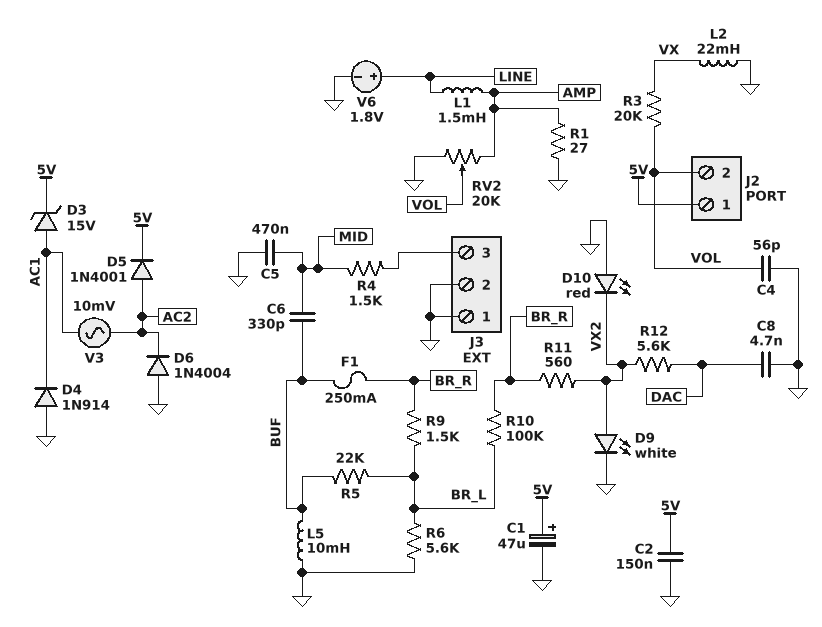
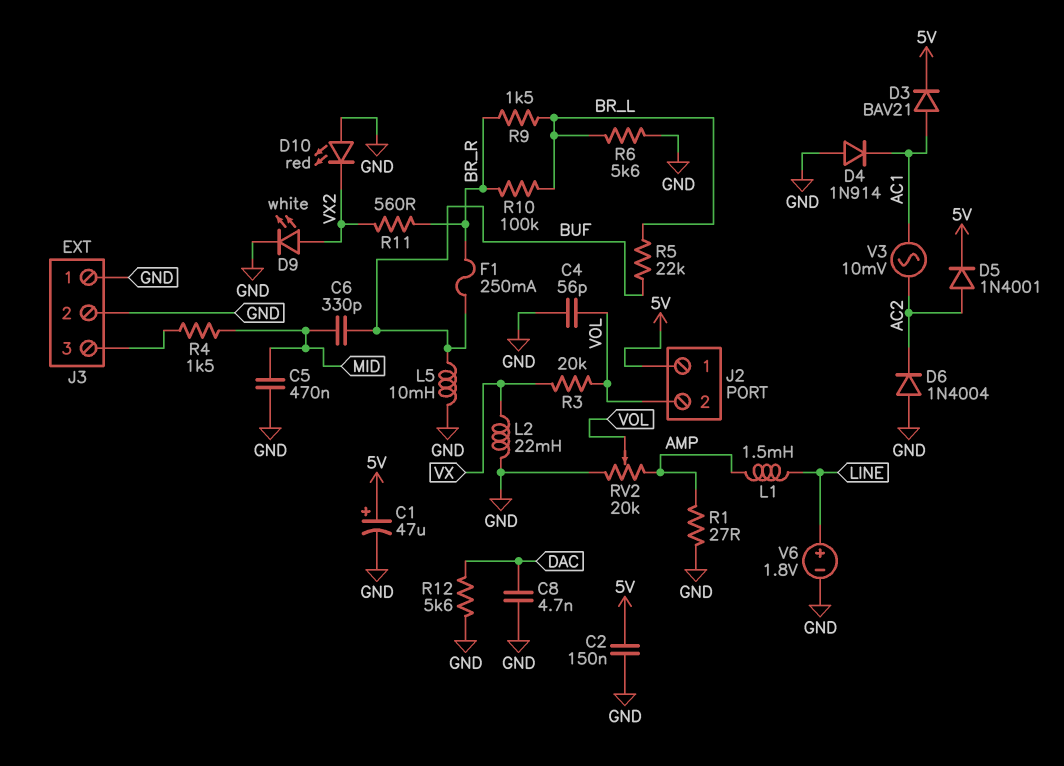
D3: zener 15V (A AC1, K 5V) -> diode BAV21 (A AC1, K 5V)
R12: 5.6k (DAC, VX2) -> 5.6k (DAC, GND)

